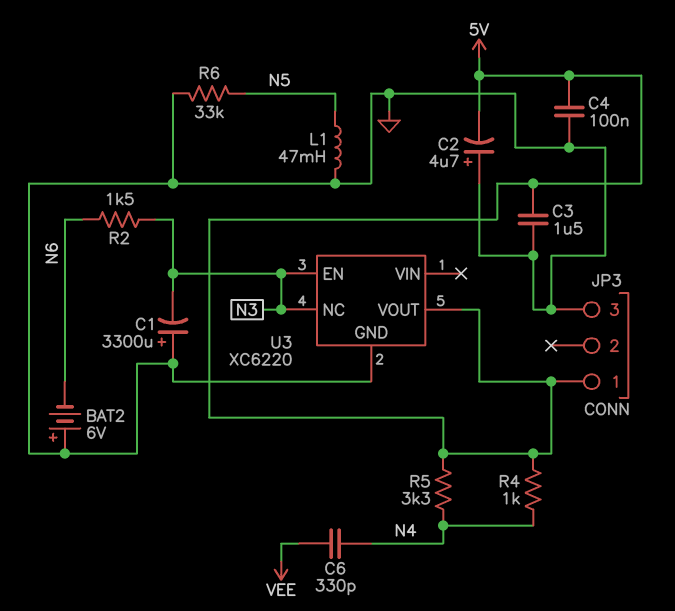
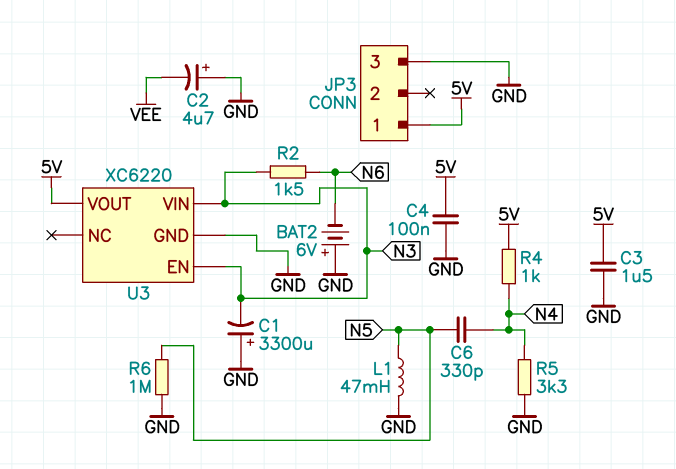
C2: 4.7uF (plus GND, minus 5V) -> 4.7uF (plus GND, minus VEE)
C6: 330pF (N4, VEE) -> 330pF (N4, N5)
R5: 3.3k (5V, N4) -> 3.3k (GND, N4)
R6: 33k (GND, N5) -> 1M (GND, N5)
U3 pin NC: N3 -> none
U3 pin VIN: none -> N3

